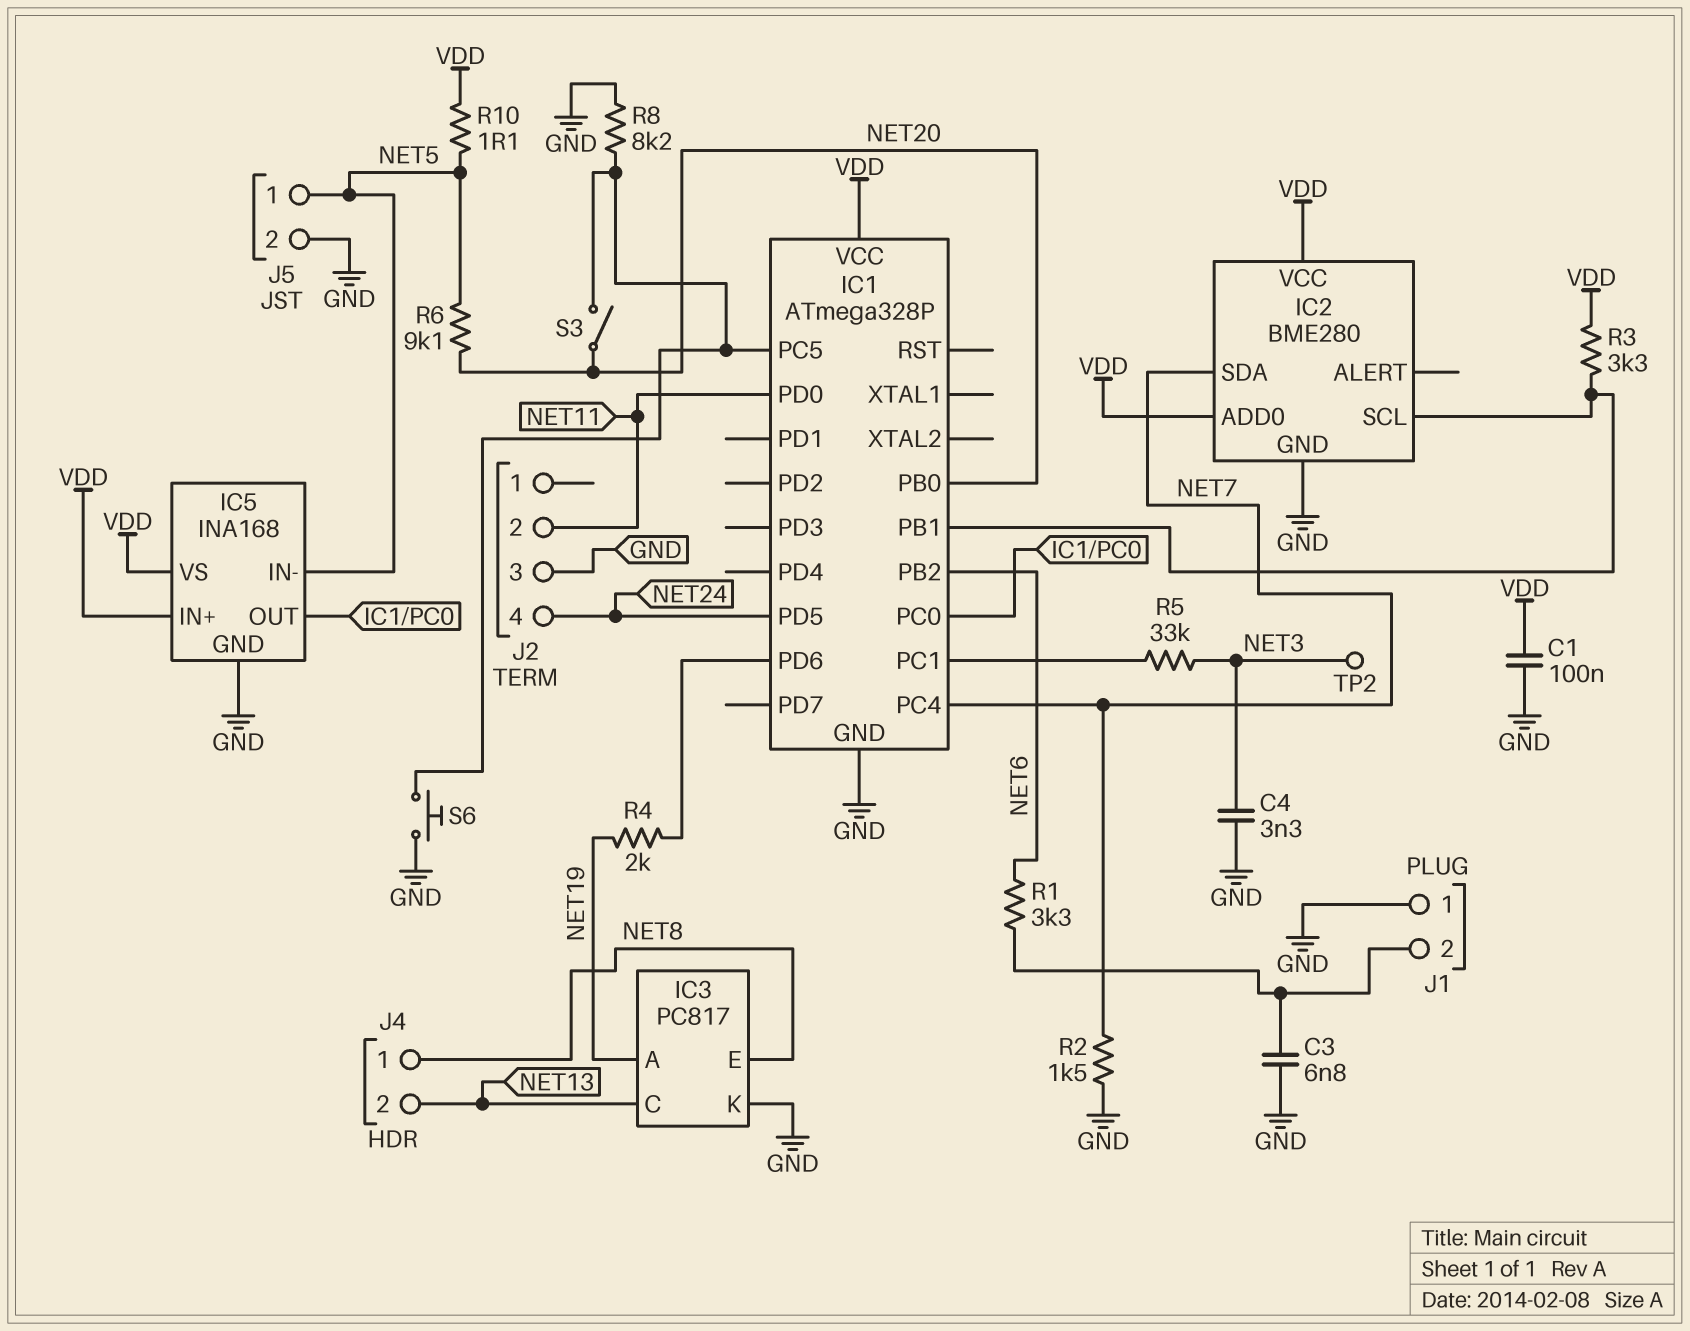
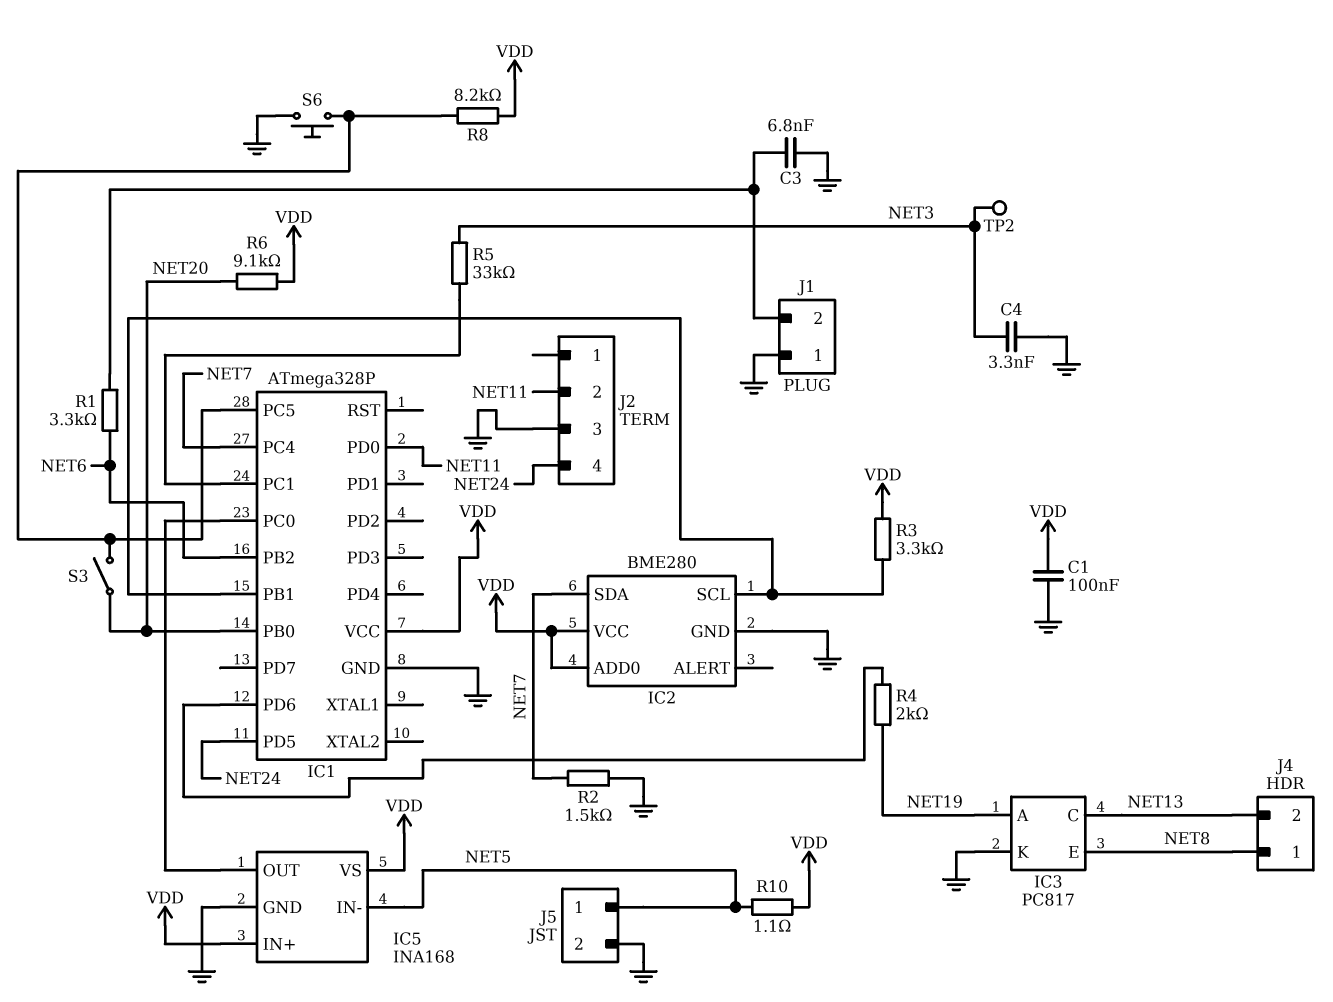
R6: 9.1k (NET5, NET20) -> 9.1k (NET20, VDD)
R8: 8.2k (GND, IC1/PC5) -> 8.2k (IC1/PC5, VDD)

